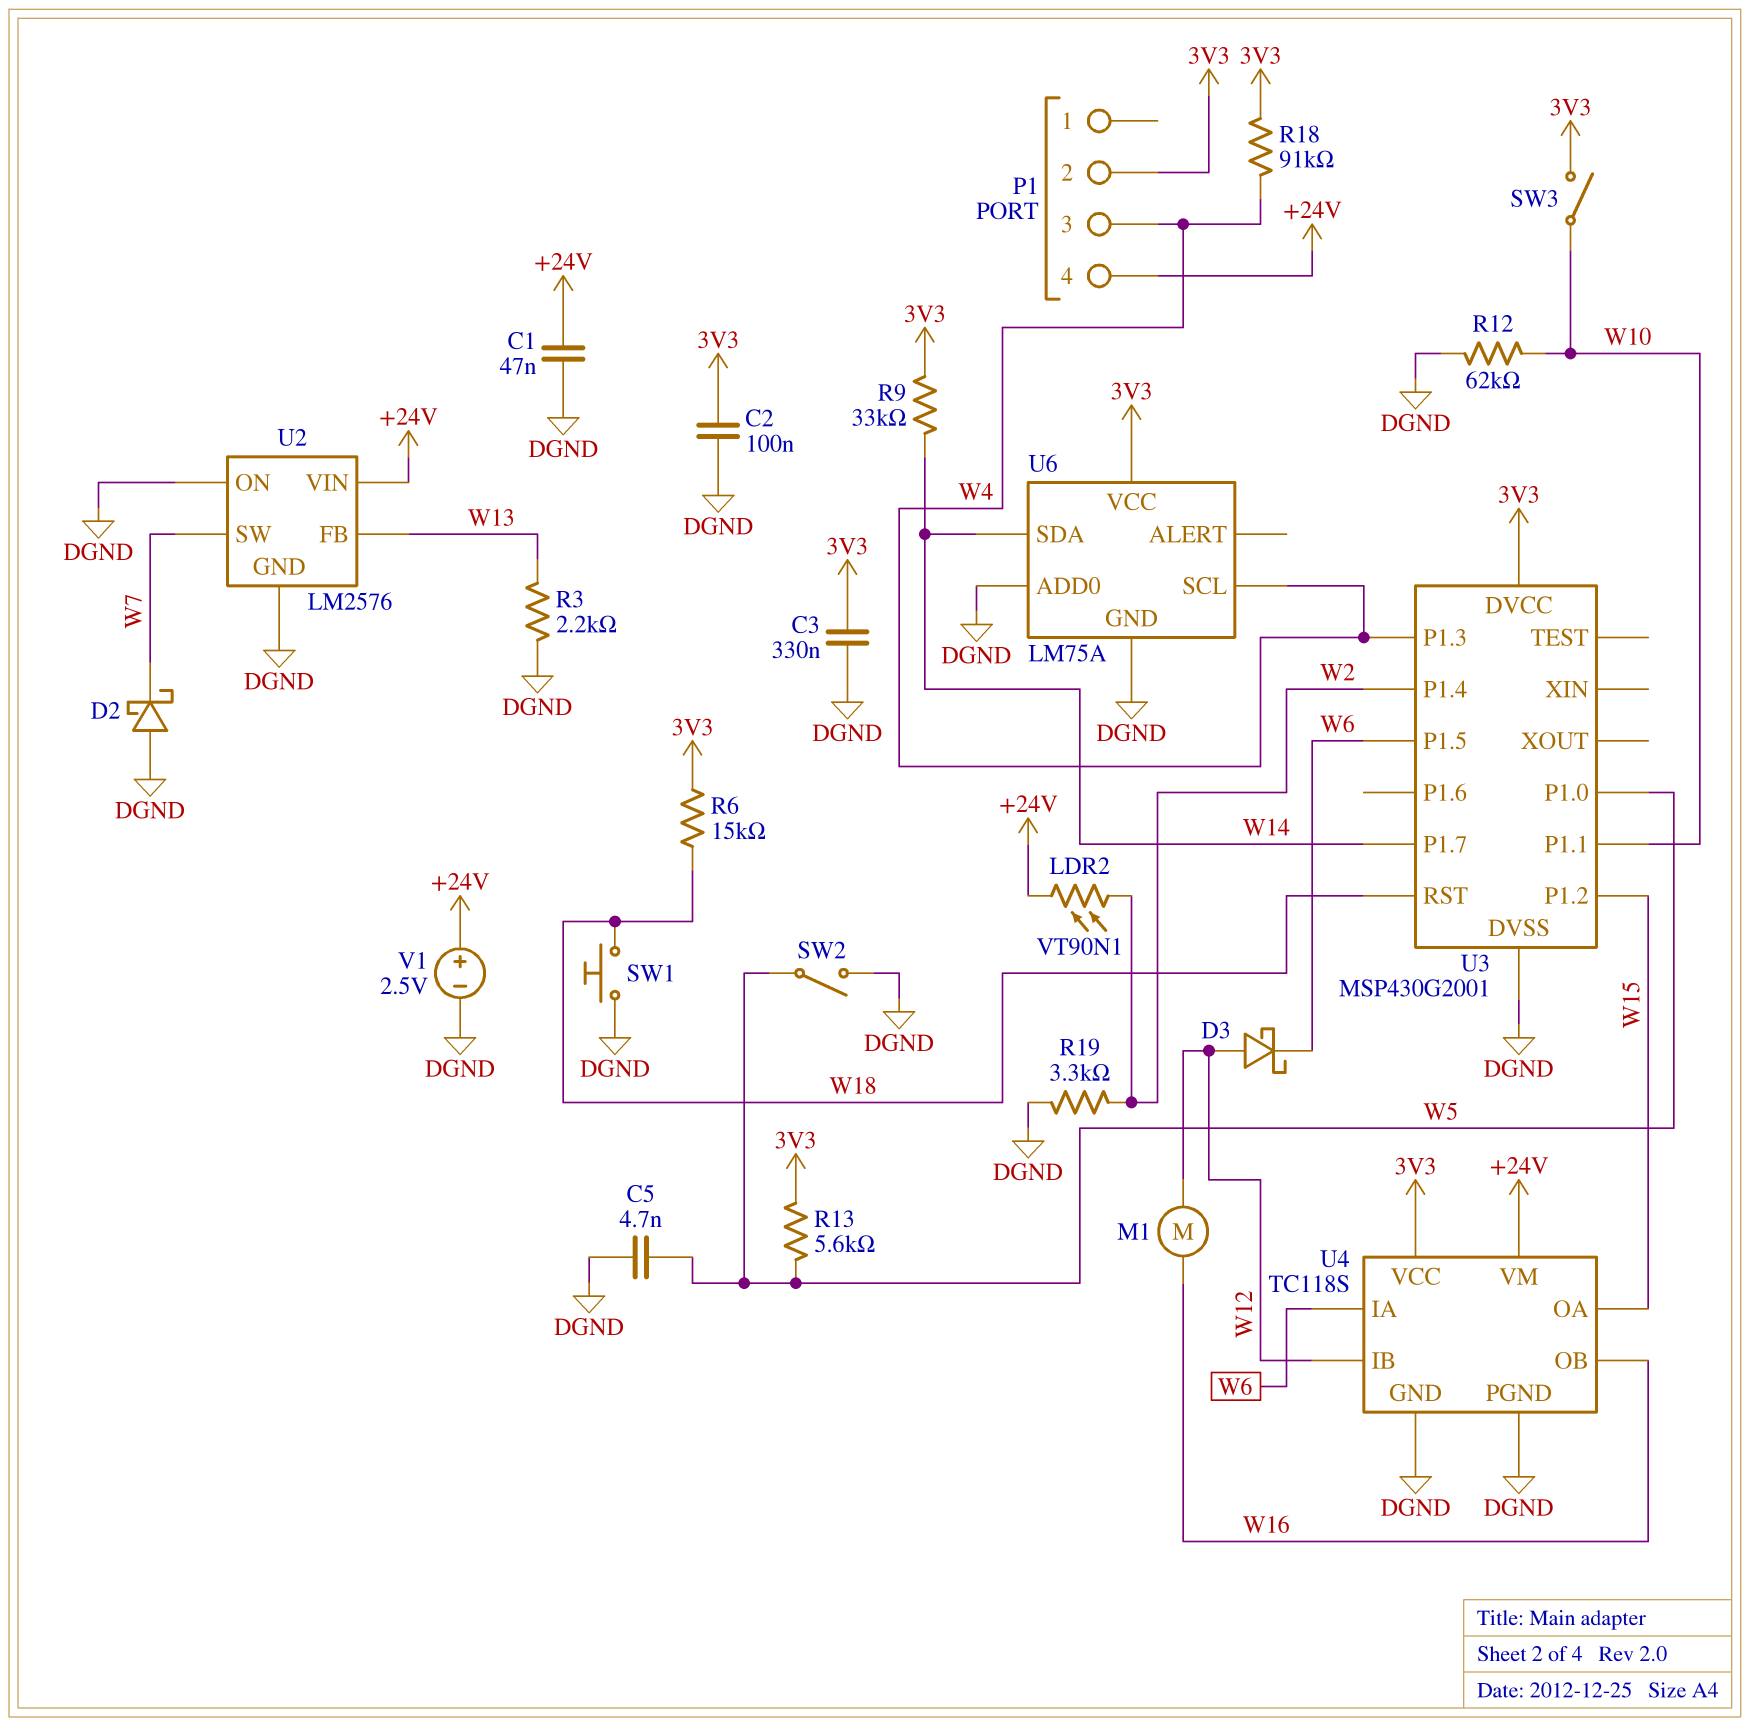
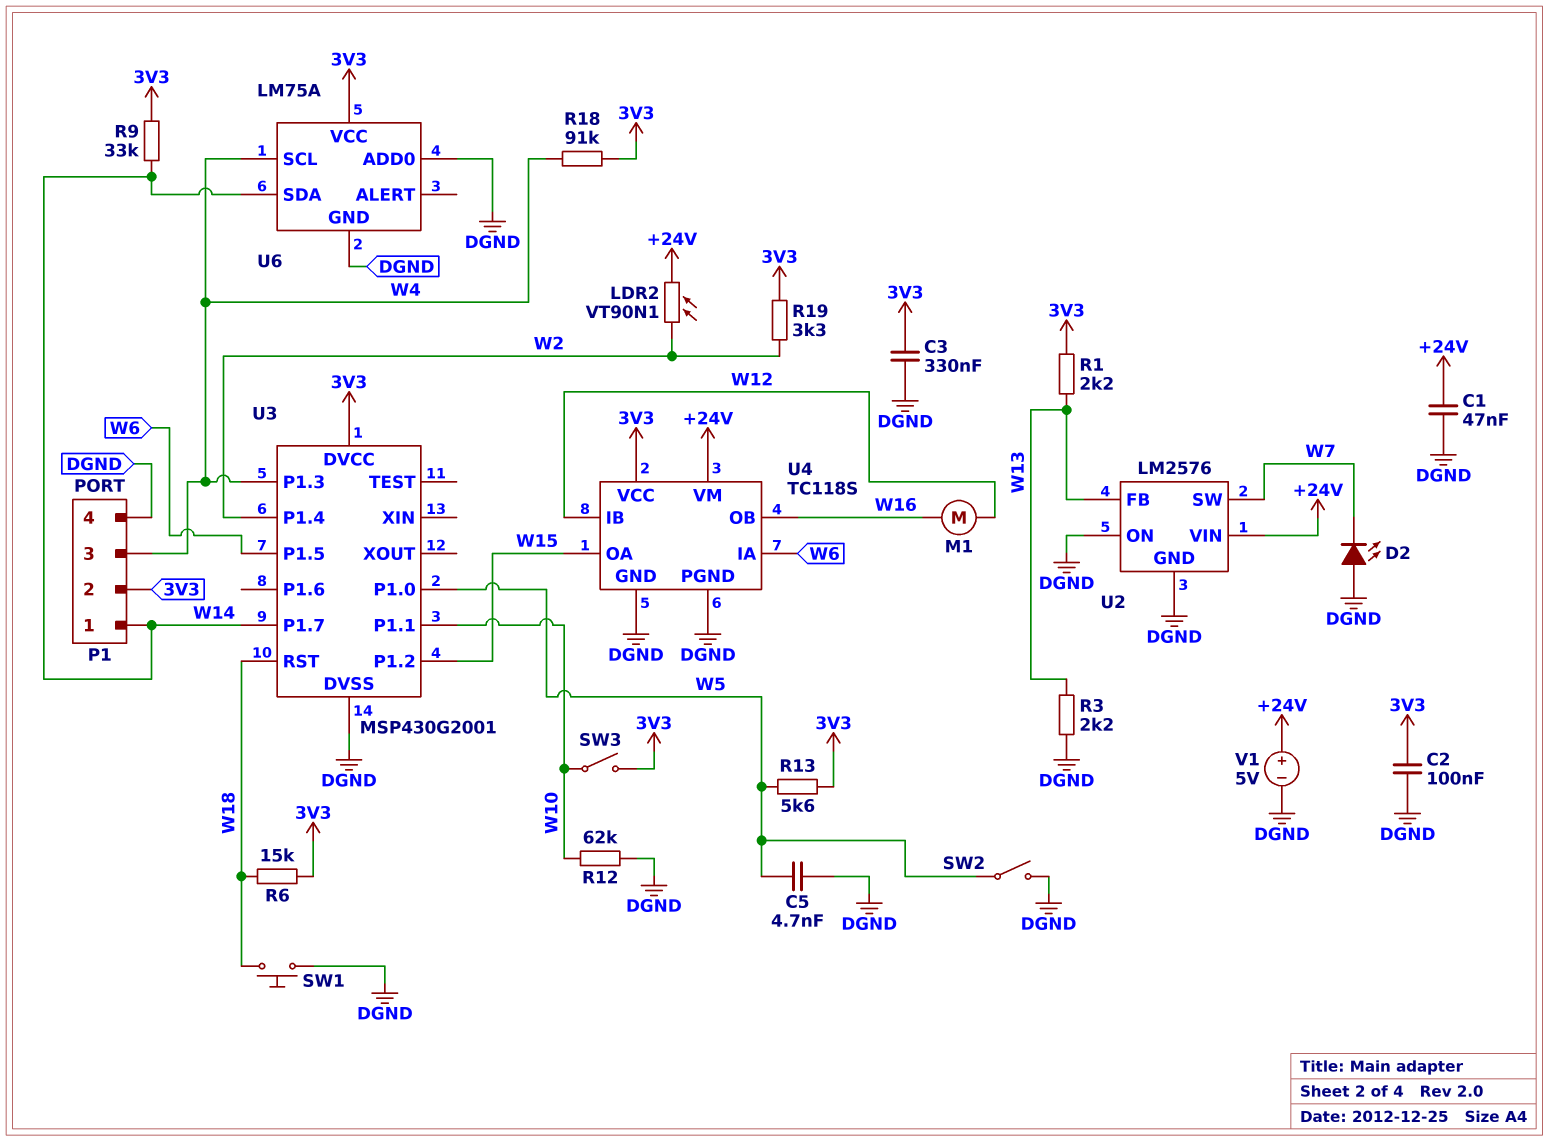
D2: schottky (A DGND, K W7) -> LED (A DGND, K W7)
D3: schottky (A W12, K W6) -> none
P1 pin 1: none -> W14
P1 pin 4: +24V -> DGND
R1: none -> 2.2k (3V3, W13)
R19: 3.3k (DGND, W2) -> 3.3k (3V3, W2)
V1: 2.5V (plus +24V, minus DGND) -> 5V (plus +24V, minus DGND)

